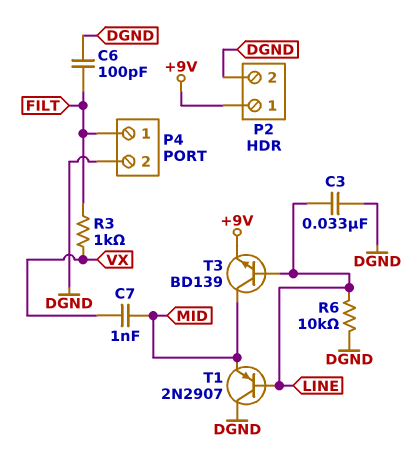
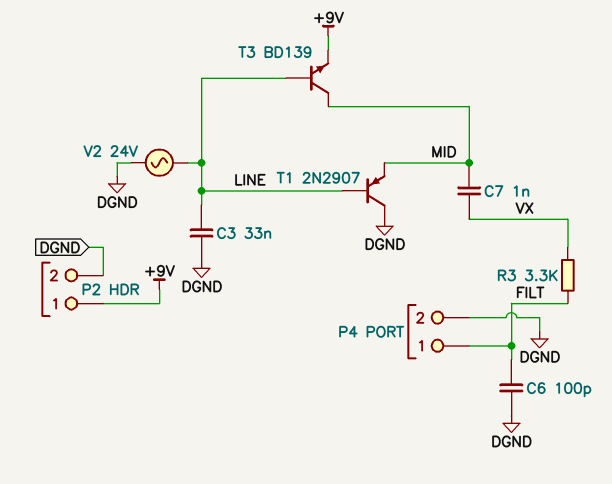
R3: 1k (FILT, VX) -> 3.3k (FILT, VX)
R6: 10k (DGND, LINE) -> none
V2: none -> AC 24V (DGND, LINE)

